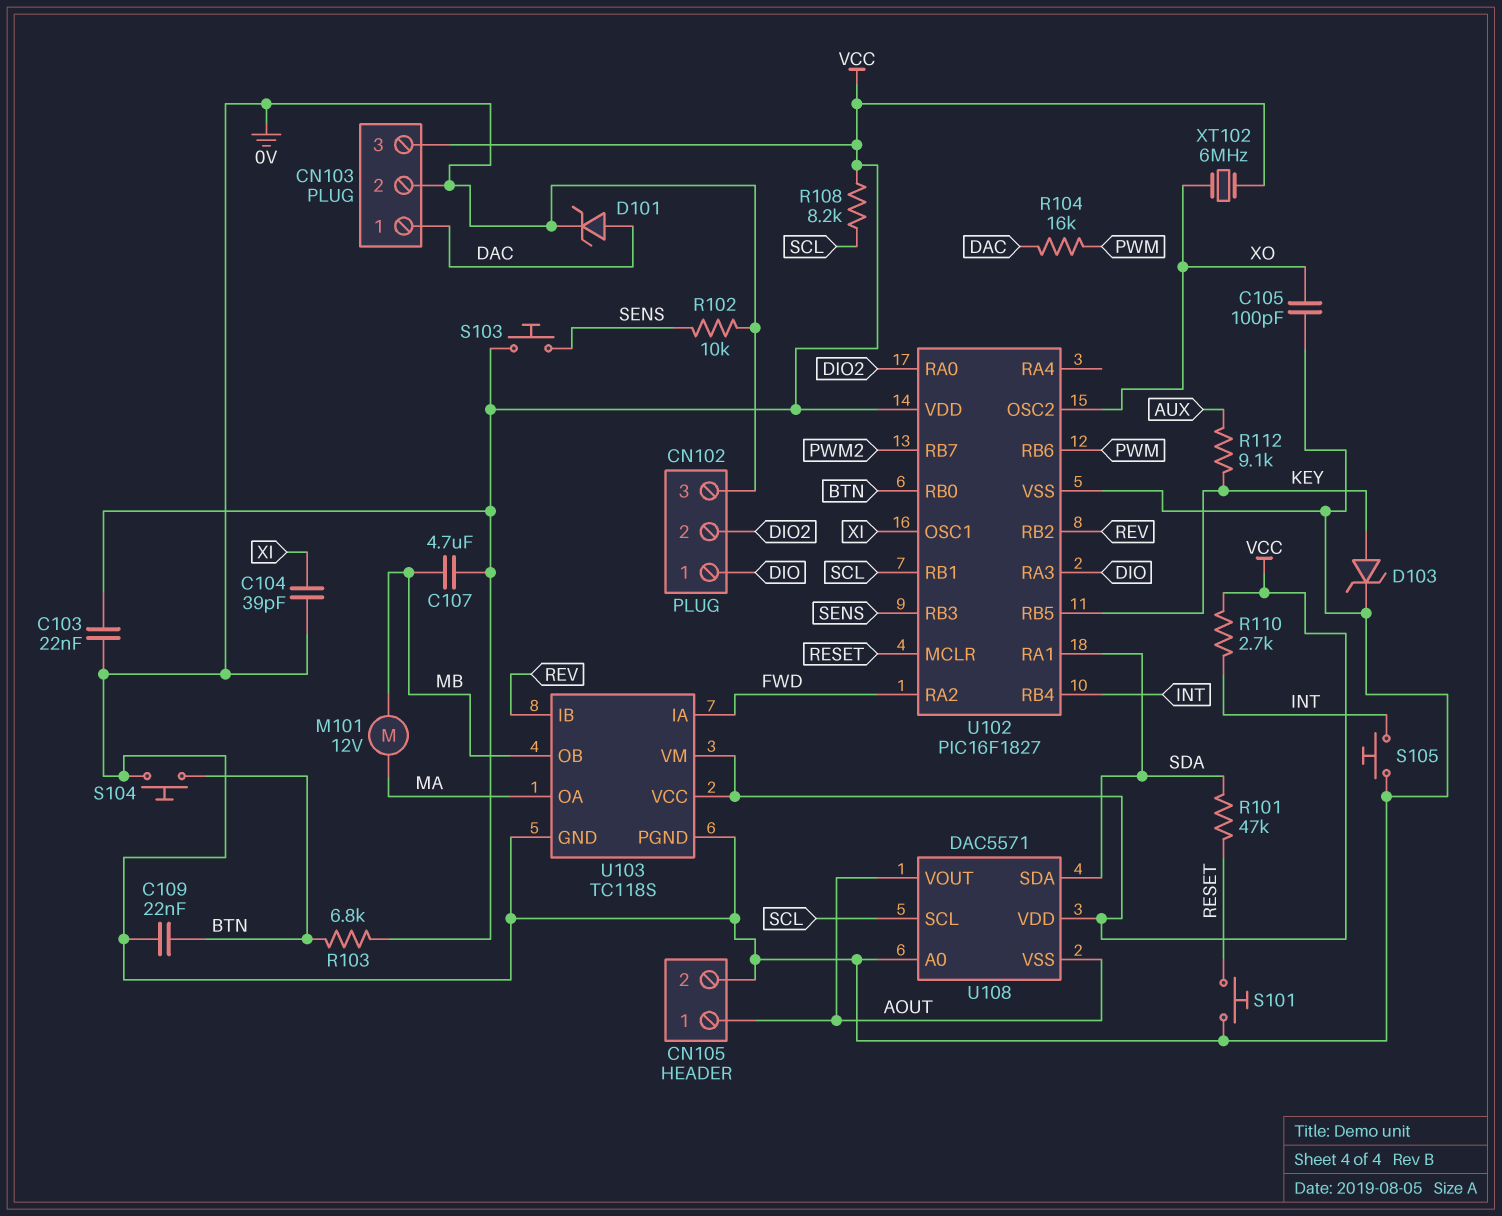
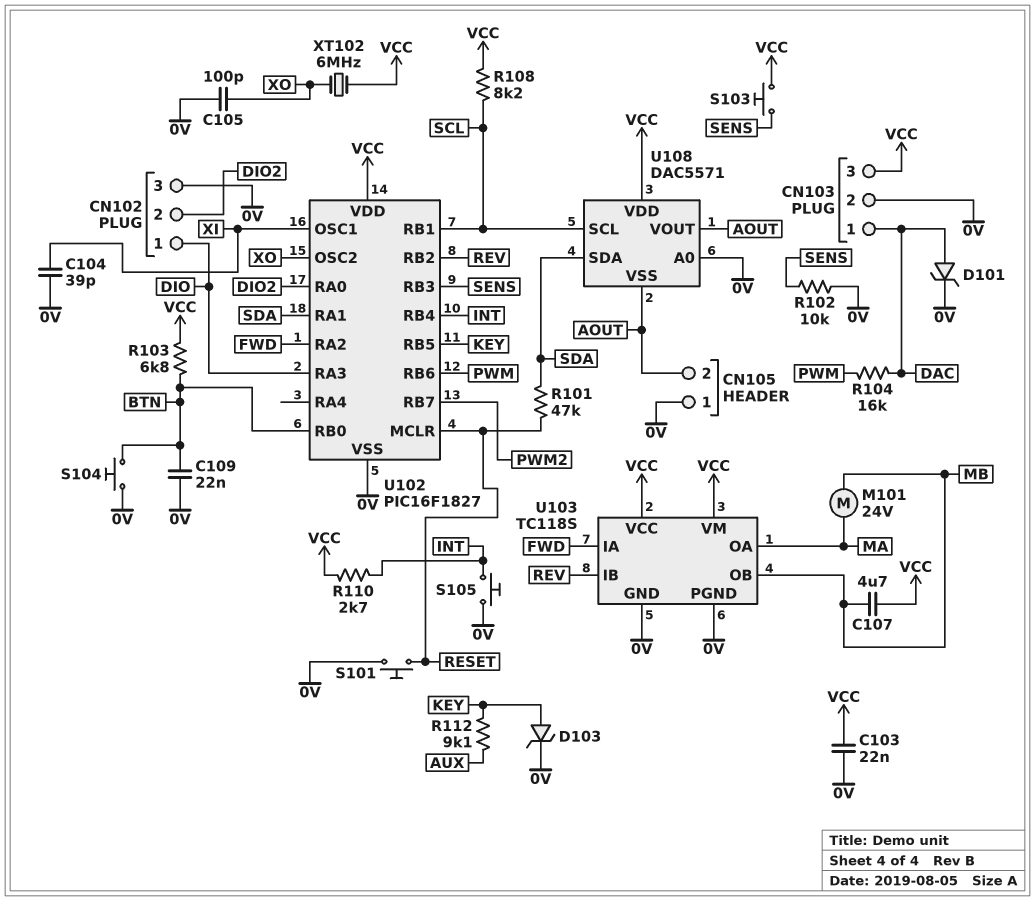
CN105 pin 1: AOUT -> 0V
CN105 pin 2: 0V -> AOUT
M101: motor 12V (MA, MB) -> motor 24V (MA, MB)

